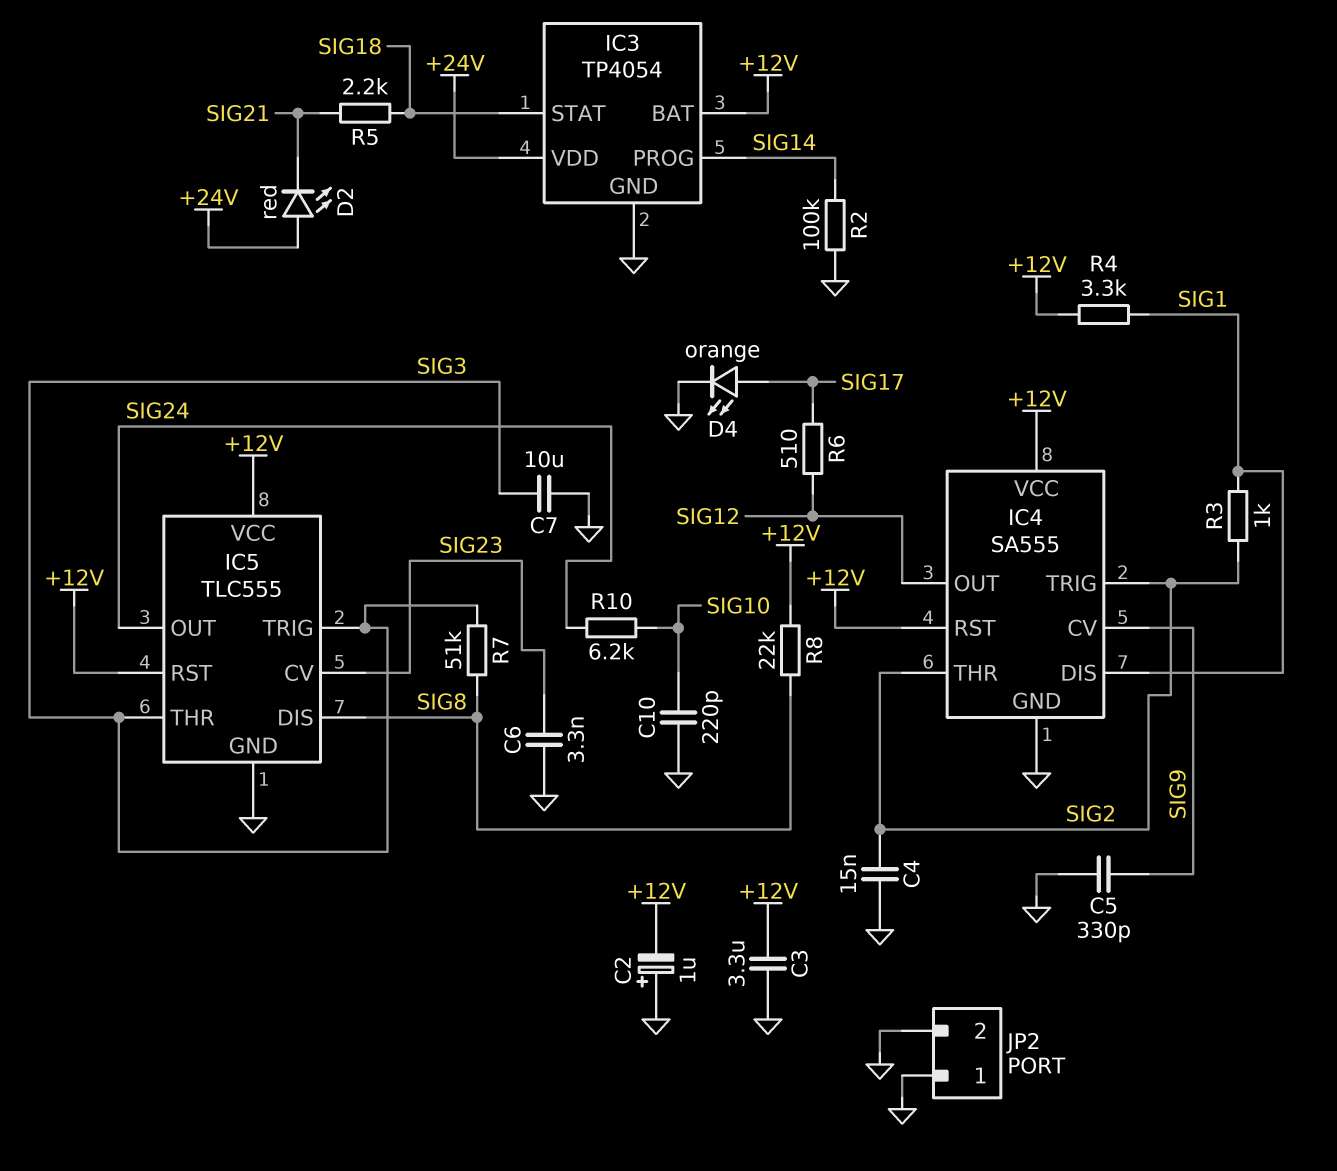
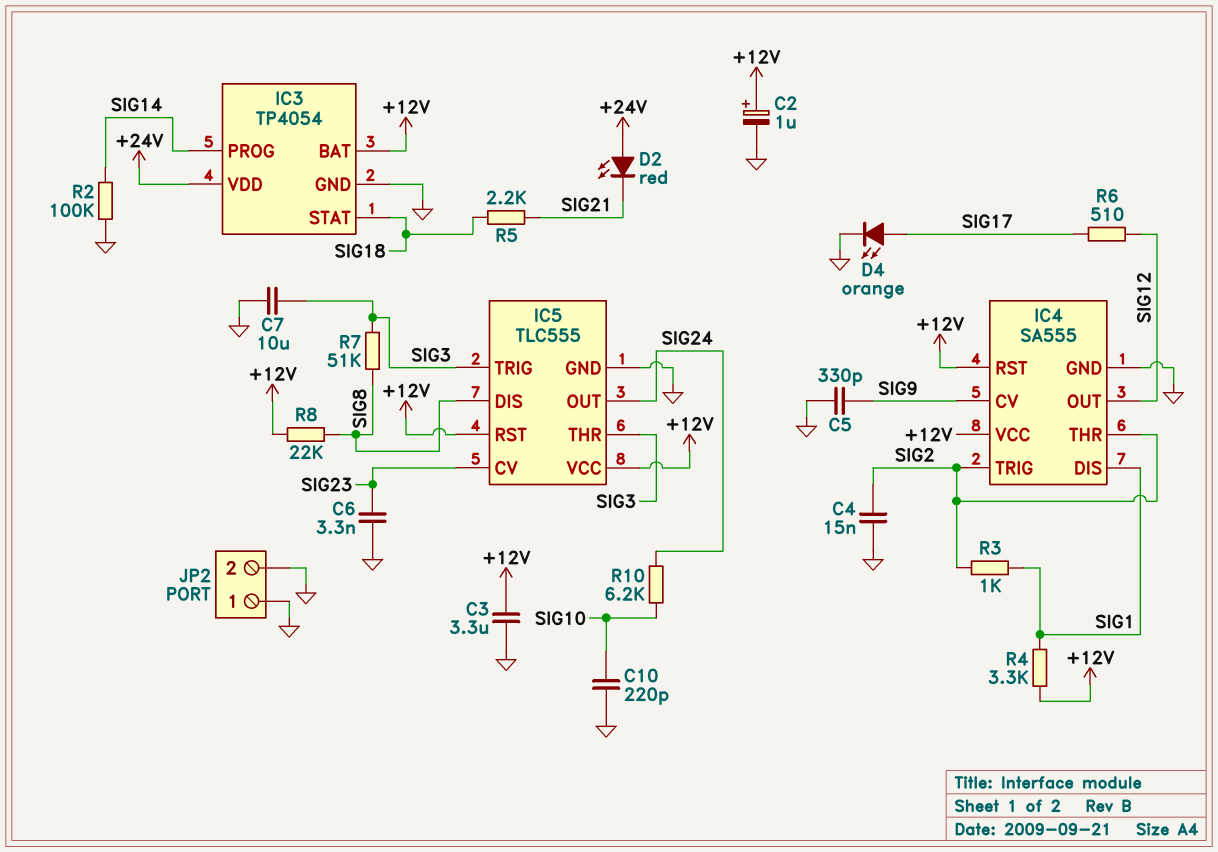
C2: 1uF (plus GND, minus +12V) -> 1uF (plus +12V, minus GND)

